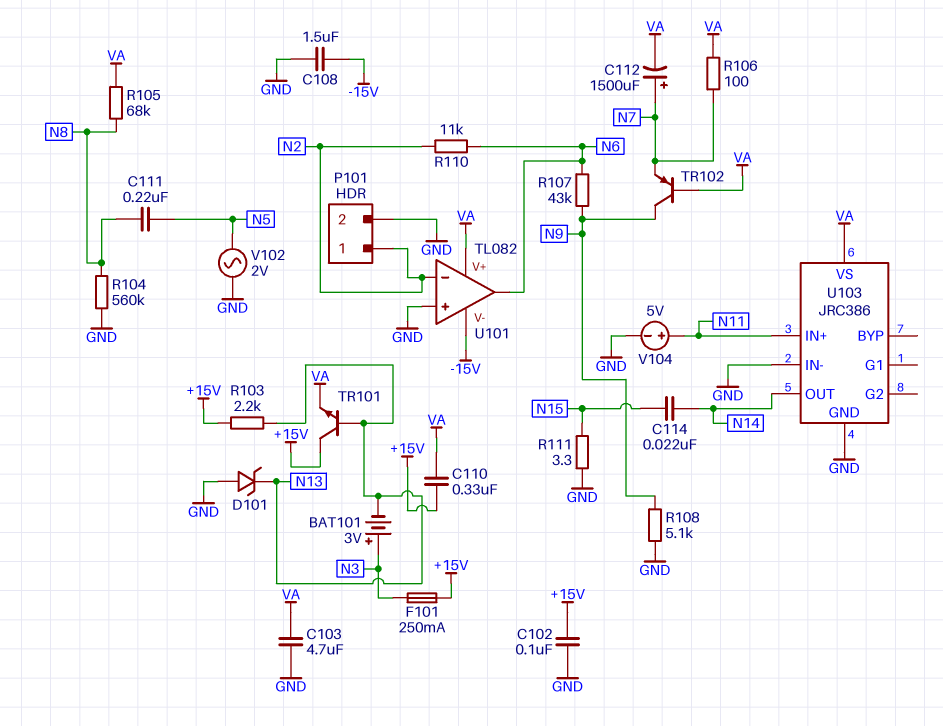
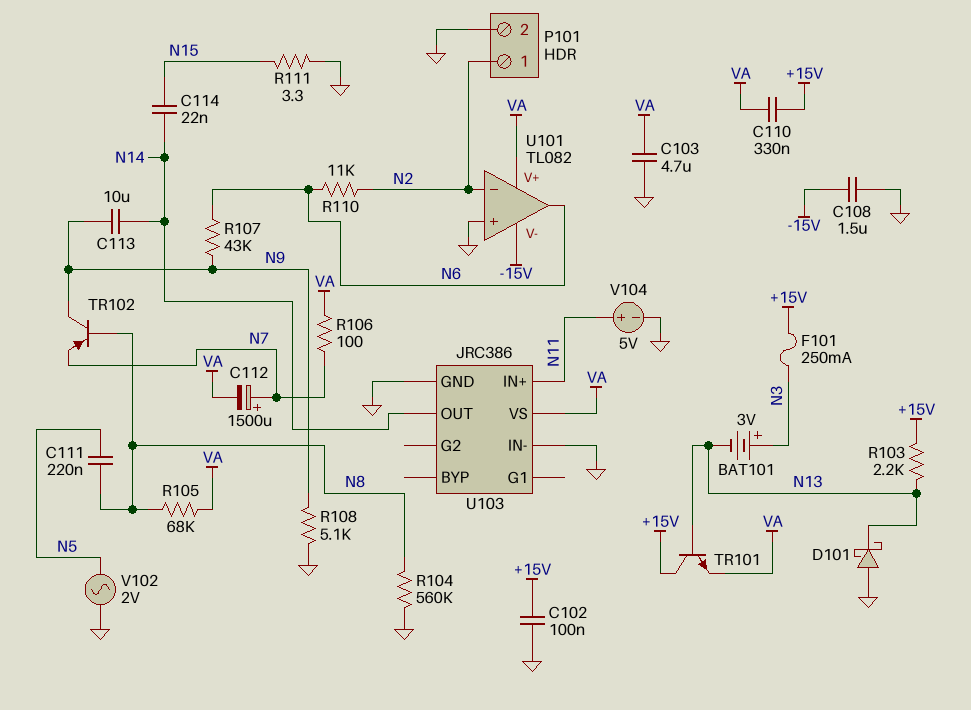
C113: none -> 10uF (N9, N14)
D101: zener (A GND, K N13) -> schottky (A GND, K N13)
TR102: PNP (B VA, C N9, E N7) -> PNP (B N8, C N9, E N7)

